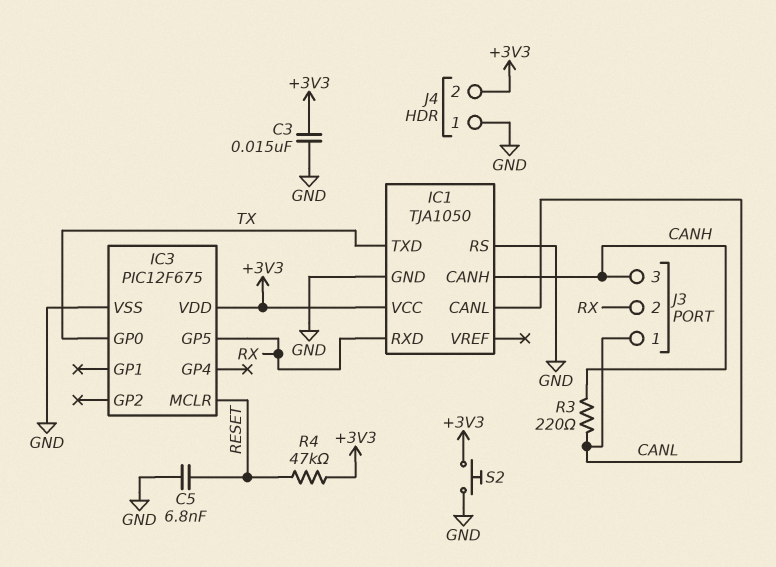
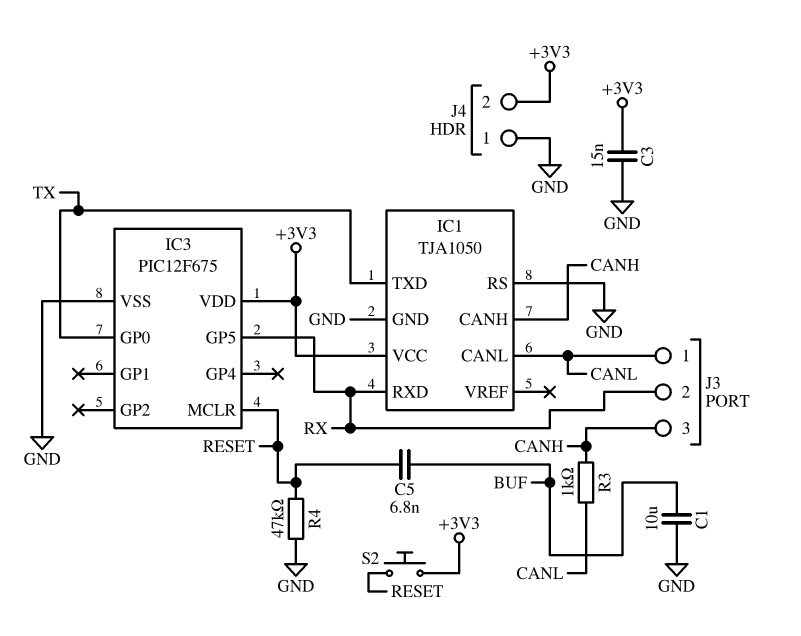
C1: none -> 10uF (BUF, GND)
C5: 6.8nF (GND, RESET) -> 6.8nF (BUF, RESET)
R3: 220 (CANH, CANL) -> 1k (CANH, CANL)
R4: 47k (+3V3, RESET) -> 47k (GND, RESET)
S2: button (+3V3, GND) -> button (+3V3, RESET)

